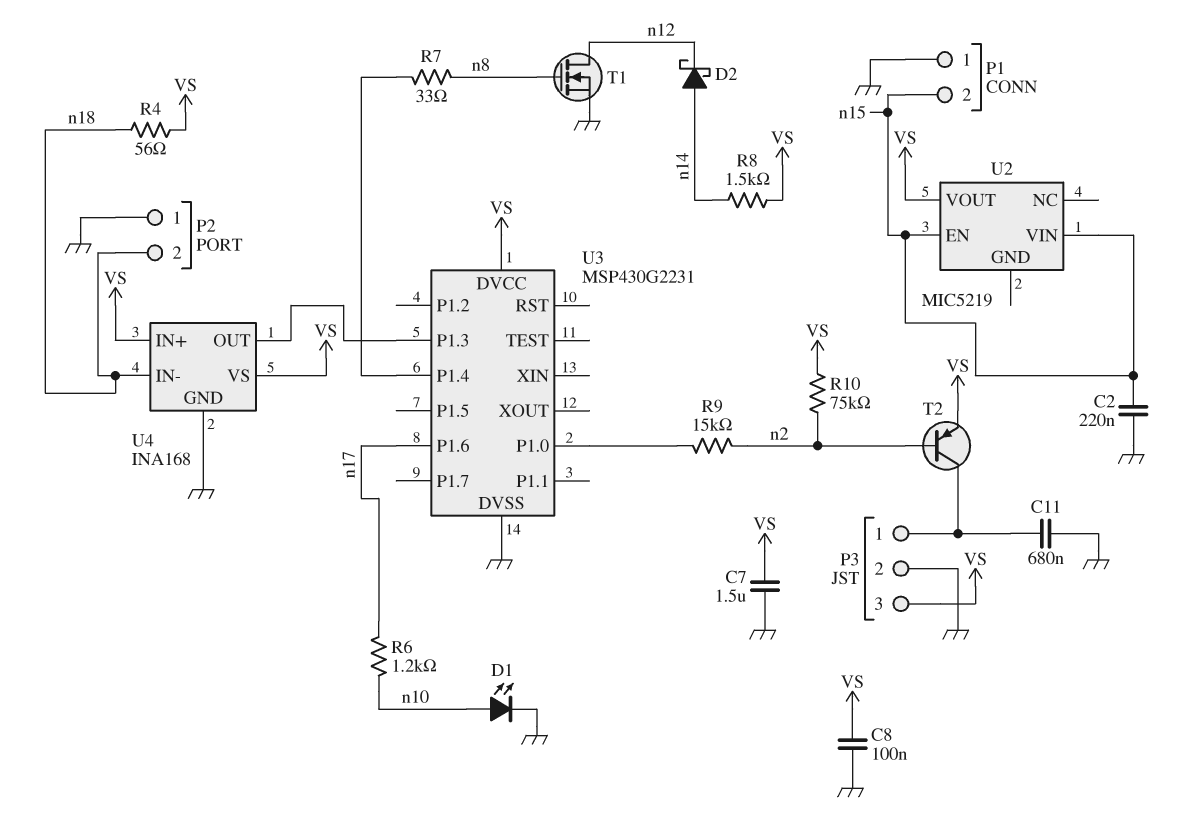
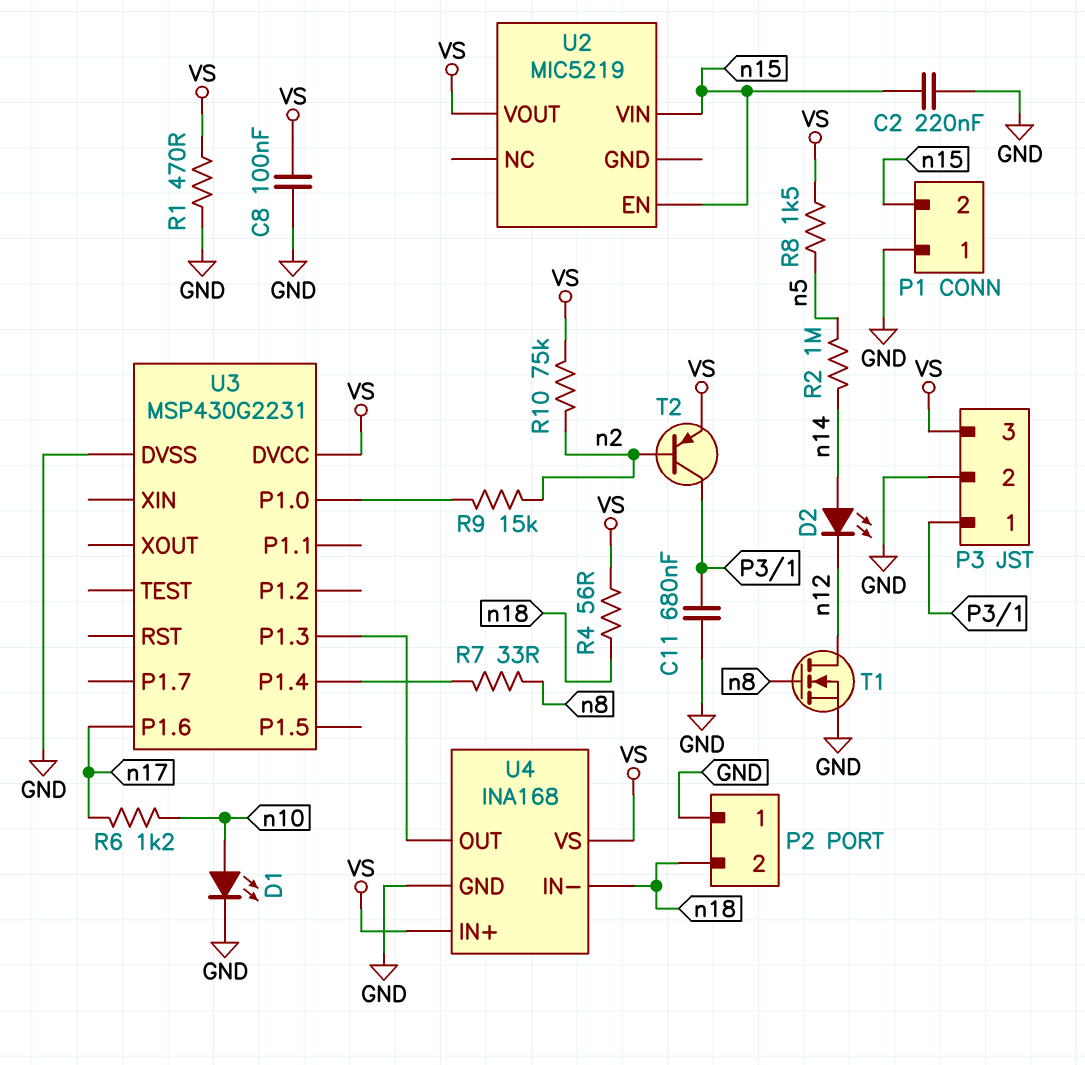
C7: 1.5uF (GND, VS) -> none
D2: schottky (A n14, K n12) -> LED (A n14, K n12)
R1: none -> 470 (GND, VS)
R2: none -> 1M (n5, n14)
R8: 1.5k (VS, n14) -> 1.5k (VS, n5)

